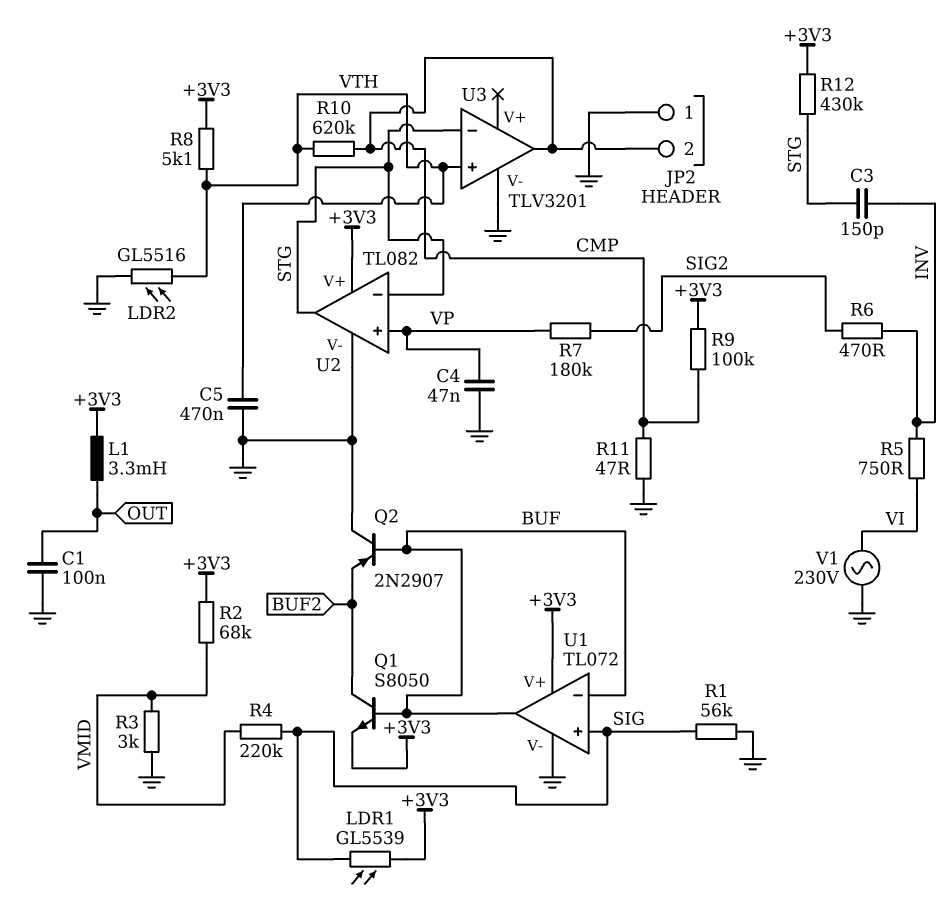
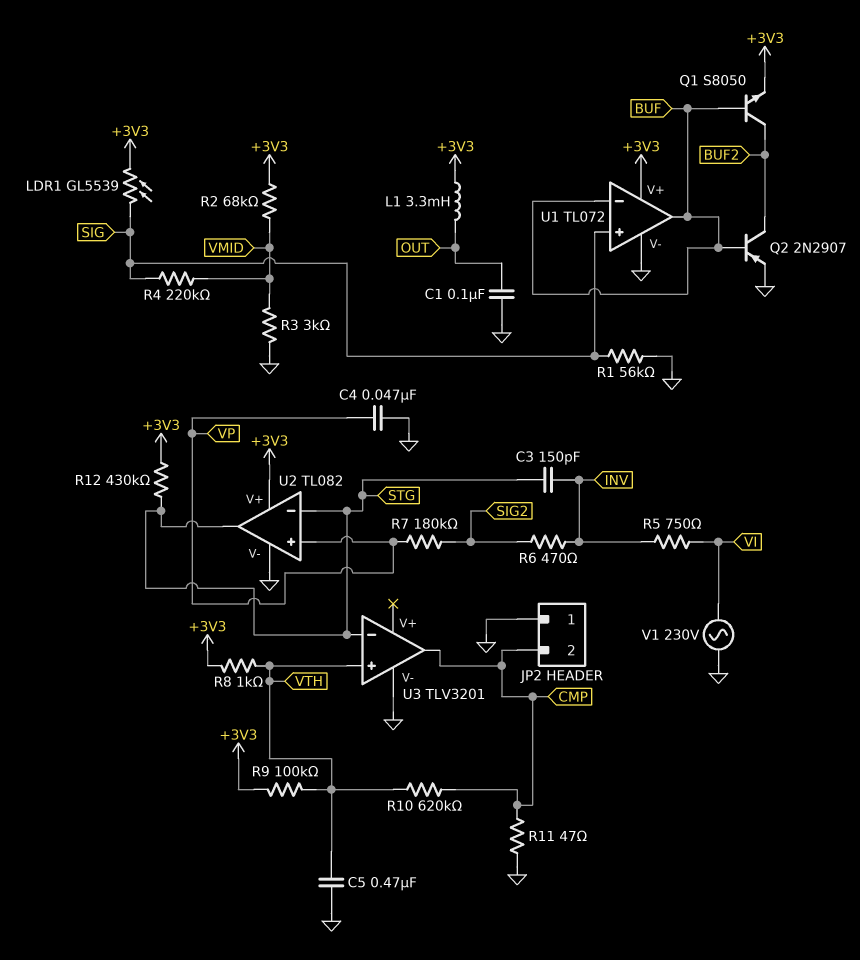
LDR2: GL5516 (GND, VTH) -> none
Q2: PNP 2N2907 (B BUF, C GND, E BUF2) -> PNP 2N2907 (B BUF, C BUF2, E GND)
R8: 5.1k (+3V3, VTH) -> 1k (+3V3, VTH)
R9: 100k (+3V3, CMP) -> 100k (+3V3, VTH)

